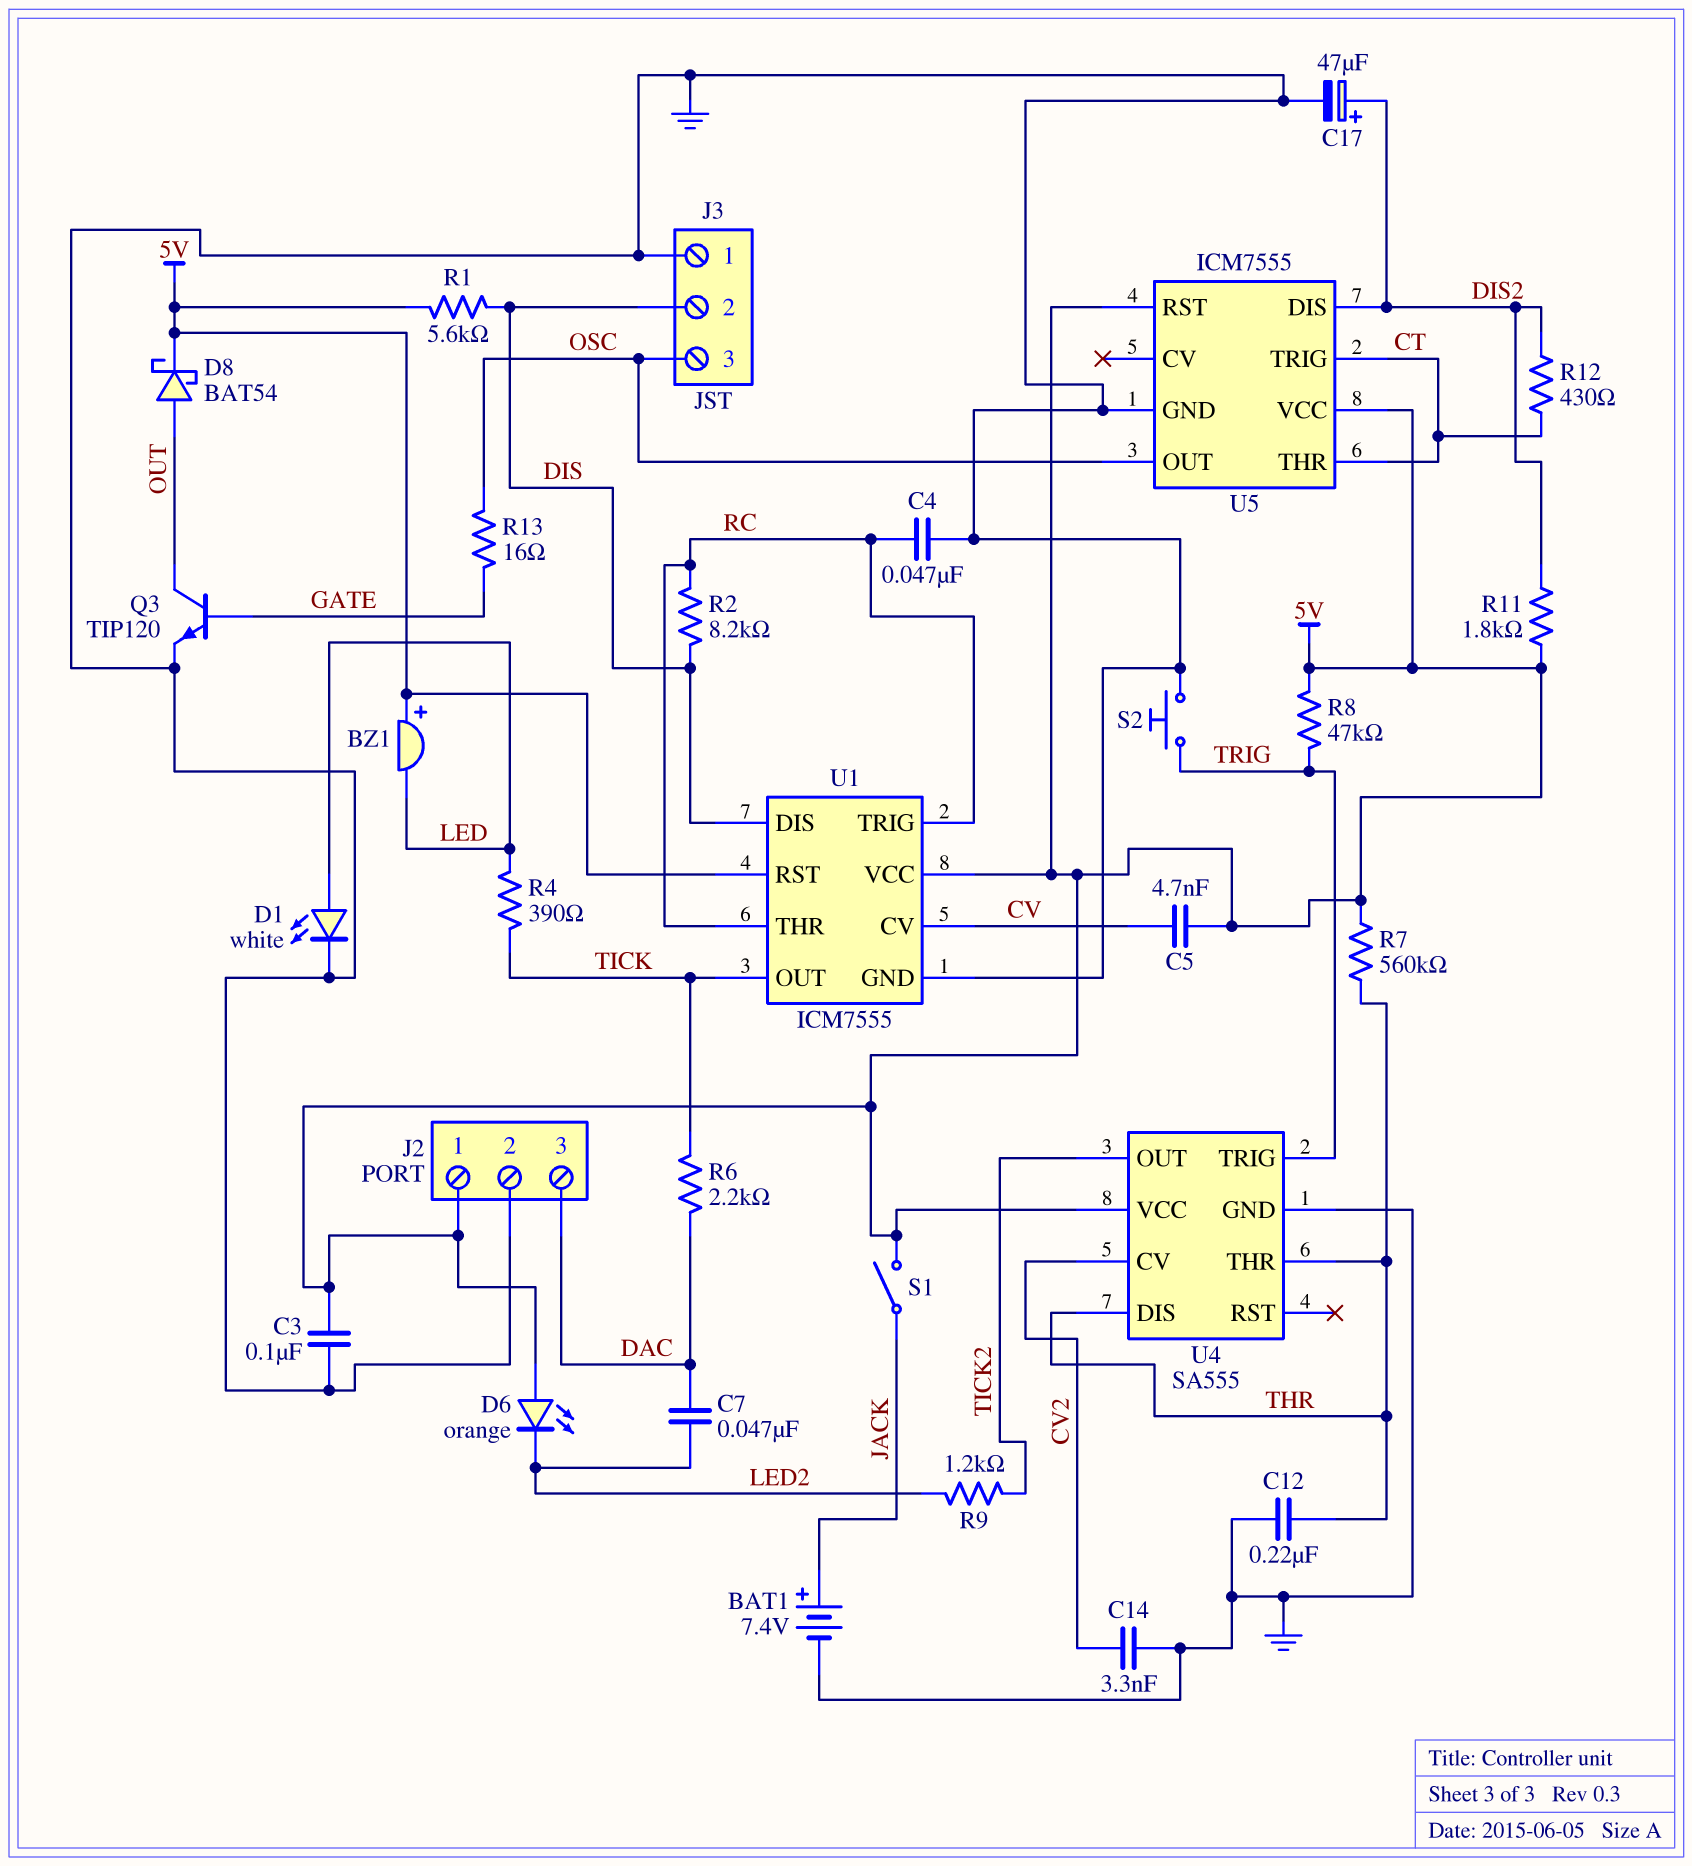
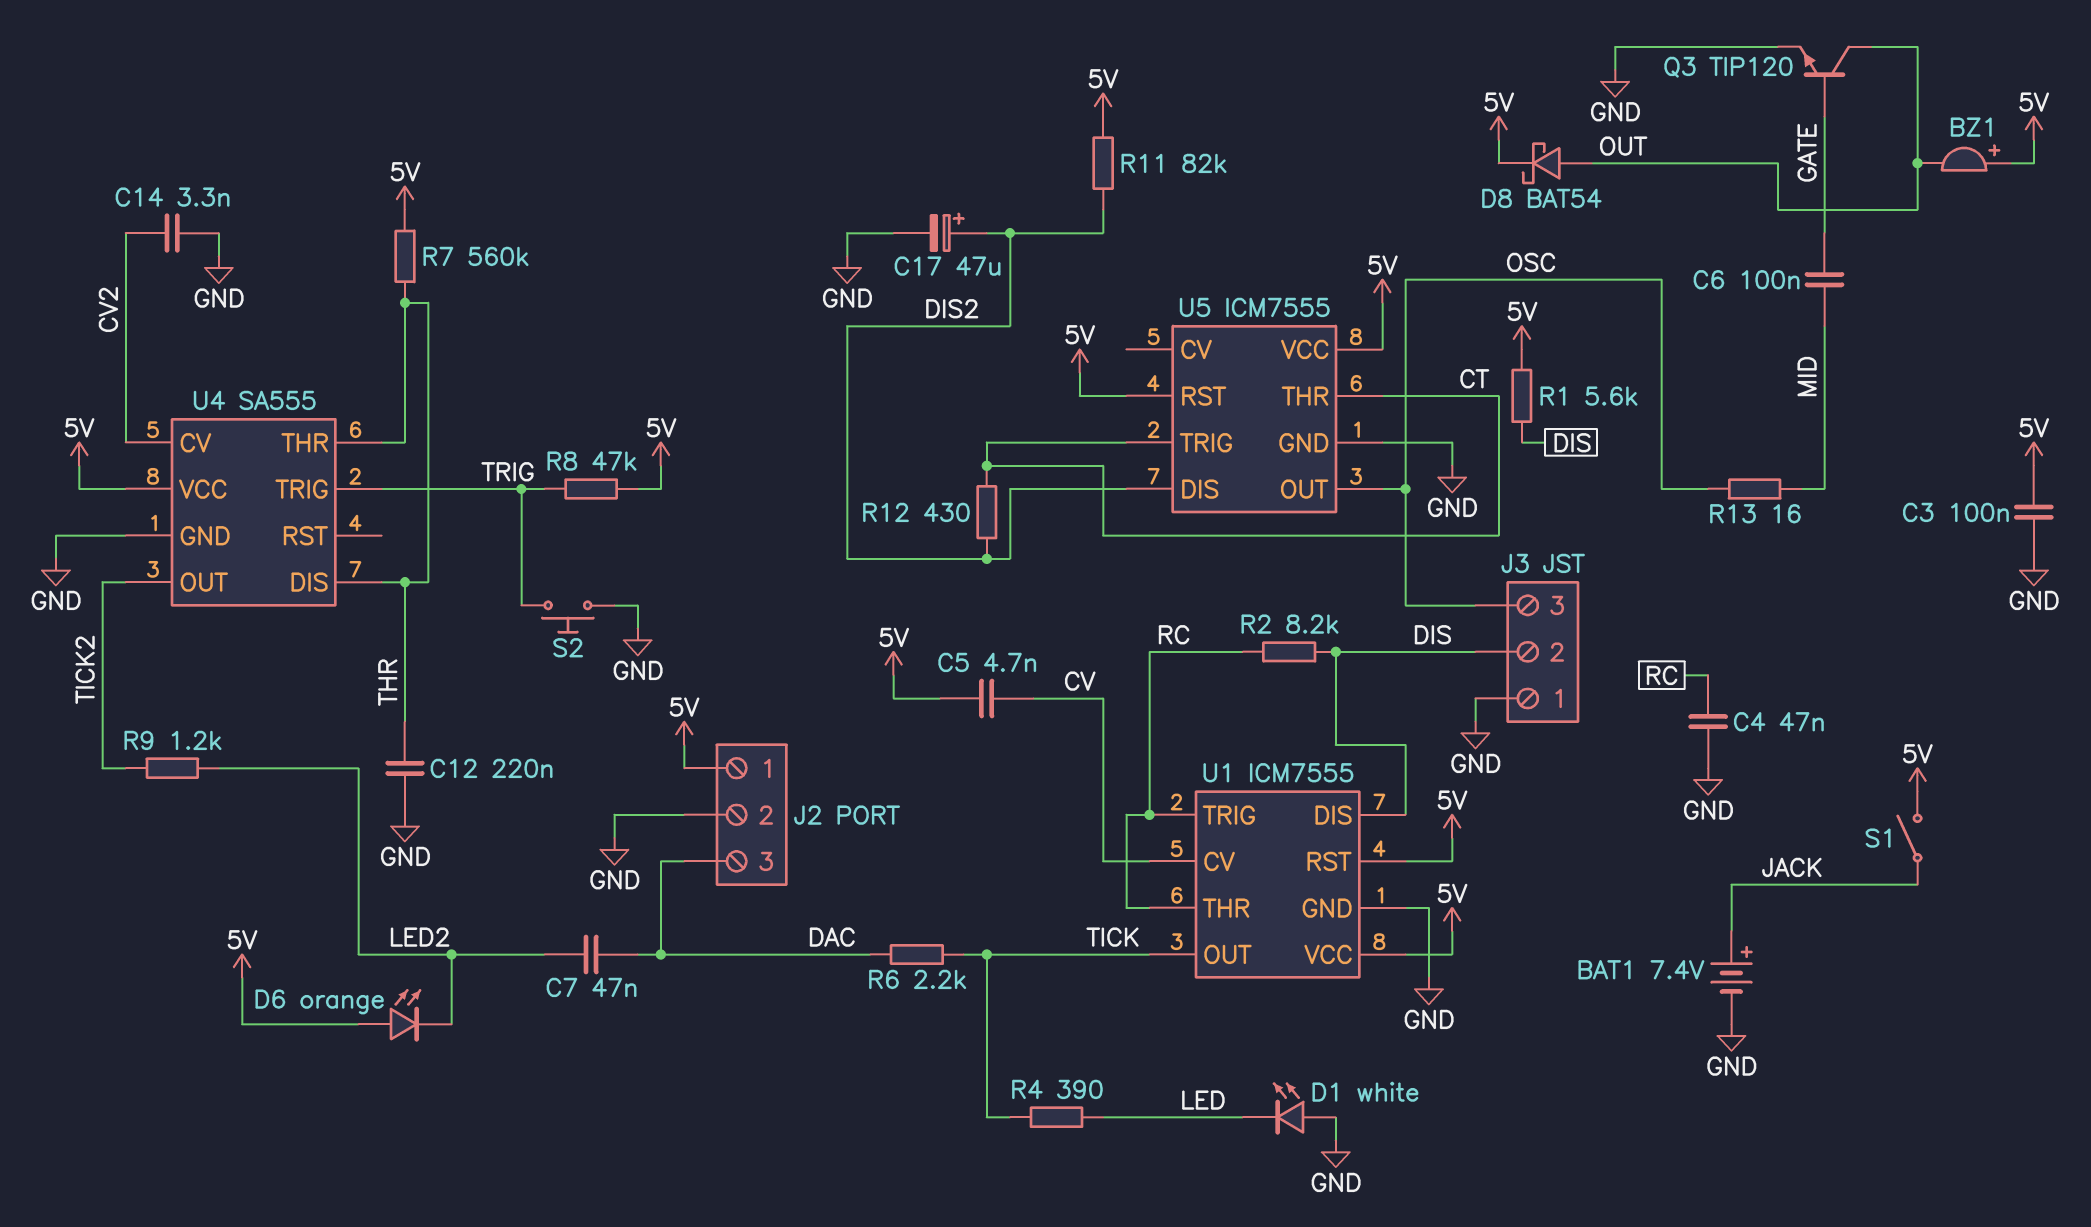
BZ1: buzzer (plus 5V, minus LED) -> buzzer (plus 5V, minus OUT)
C6: none -> 100nF (GATE, MID)
D1: LED white (A LED, K GND) -> LED white (A GND, K LED)
R11: 1.8k (5V, DIS2) -> 82k (5V, DIS2)
R13: 16 (GATE, OSC) -> 16 (MID, OSC)

